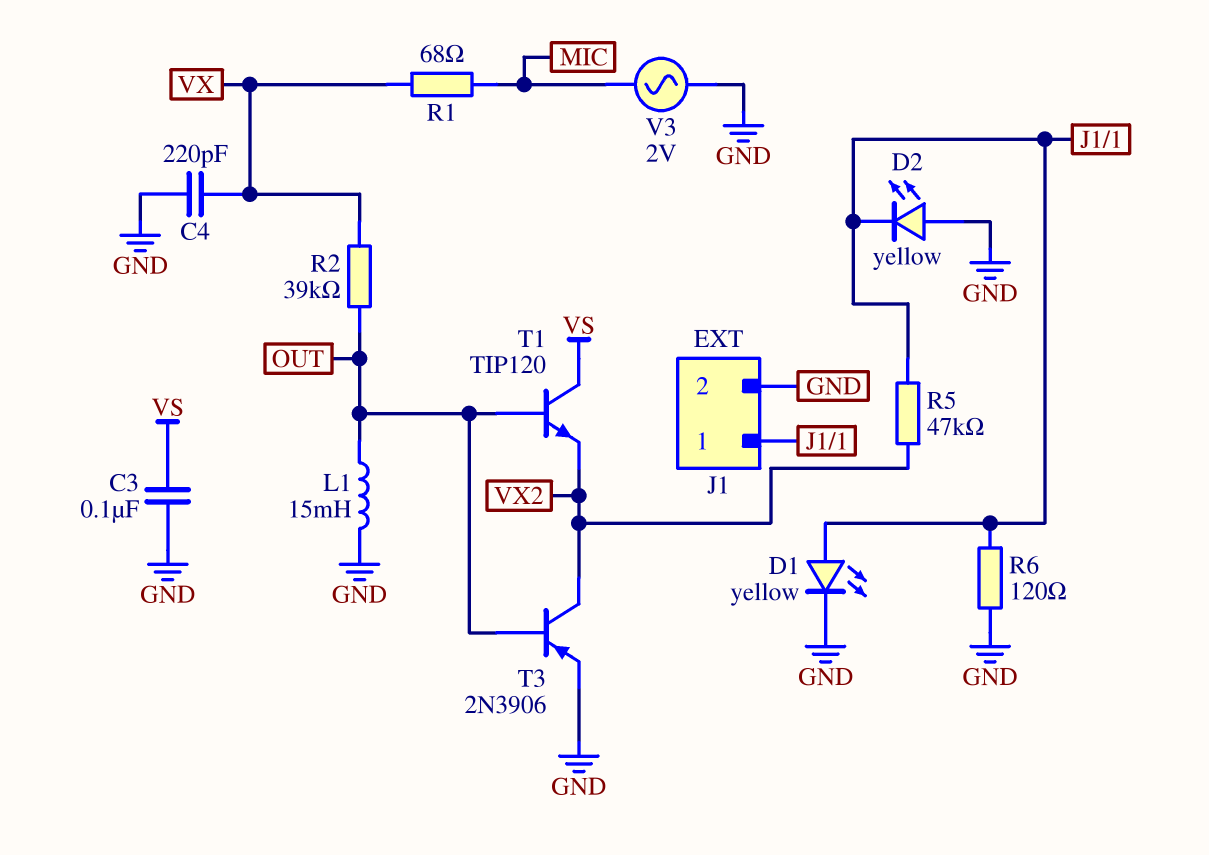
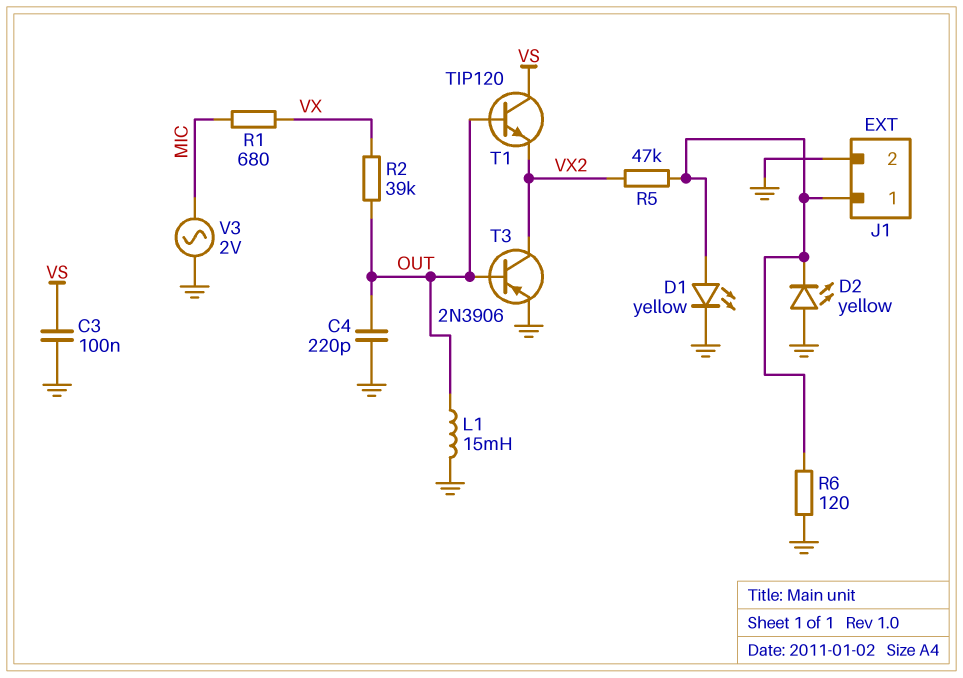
C4: 220pF (GND, VX) -> 220pF (GND, OUT)
R1: 68 (MIC, VX) -> 680 (MIC, VX)

